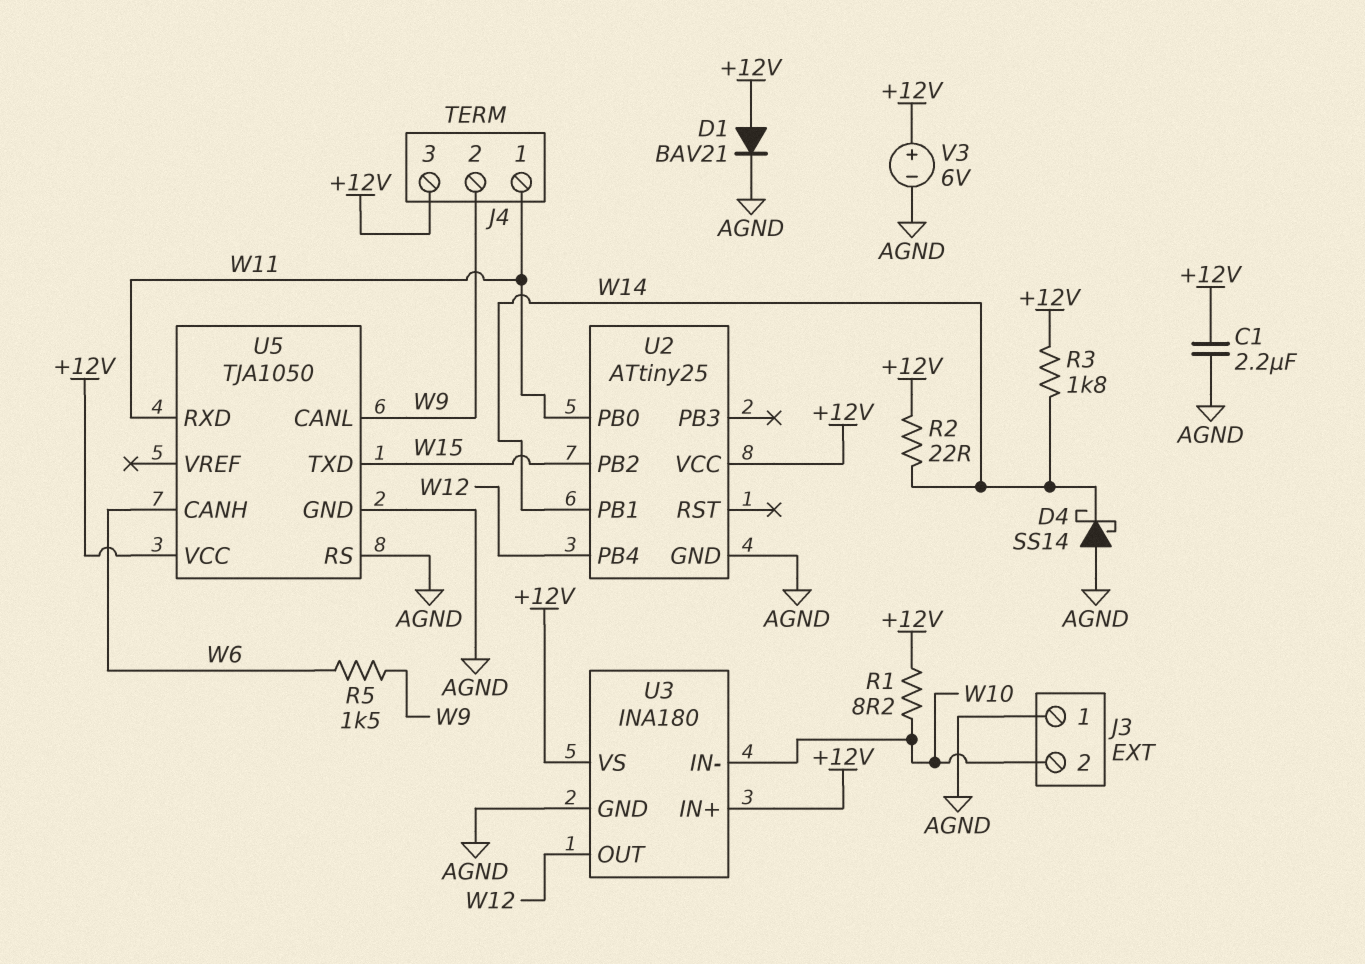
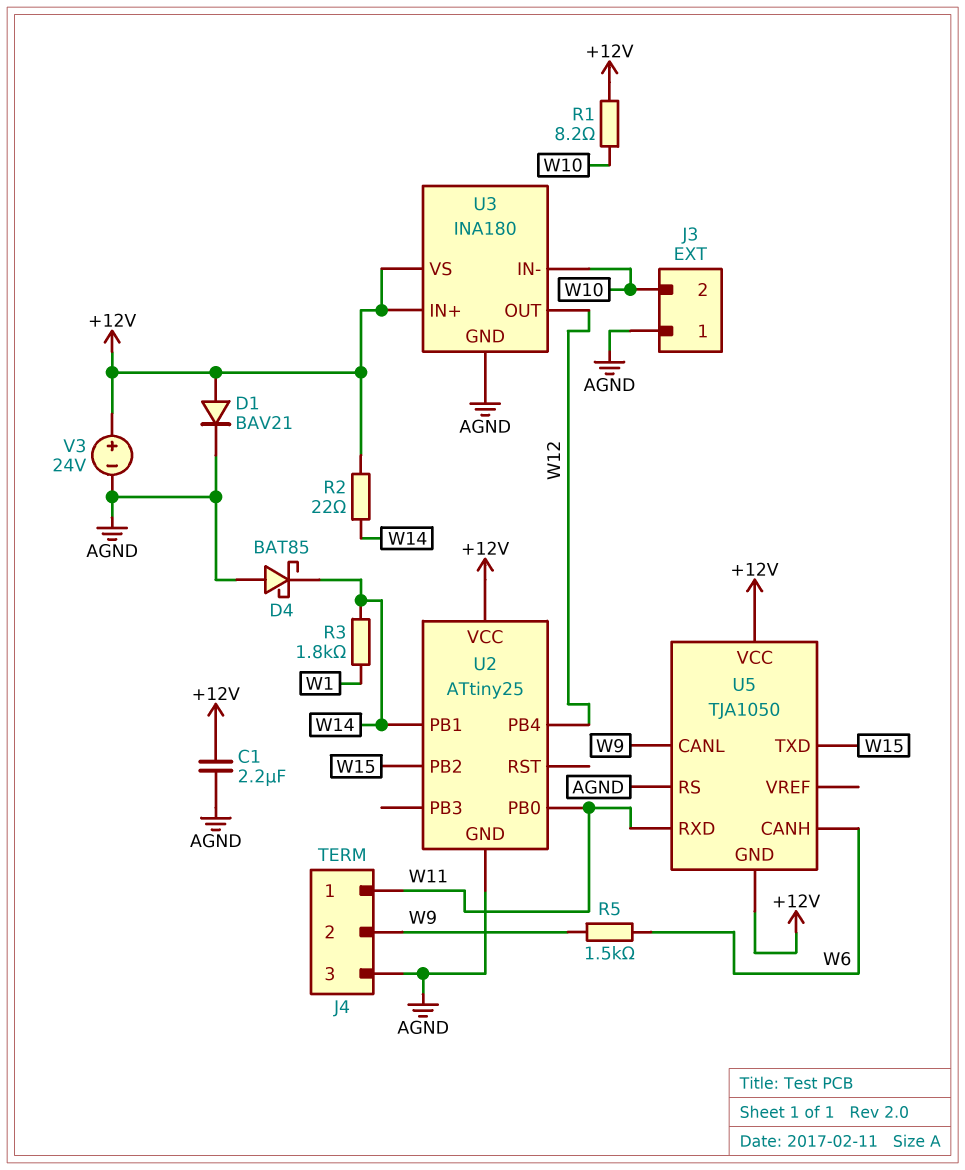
D4: schottky SS14 (A AGND, K W14) -> schottky BAT85 (A AGND, K W14)
J4 pin 3: +12V -> AGND
R3: 1.8k (+12V, W14) -> 1.8k (W1, W14)
U5 pin GND: AGND -> +12V
V3: 6V (plus +12V, minus AGND) -> 24V (plus +12V, minus AGND)

